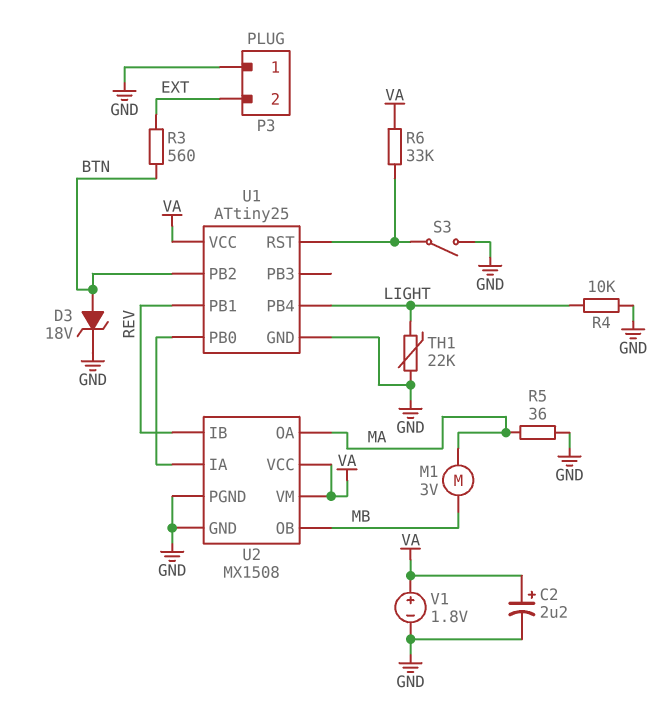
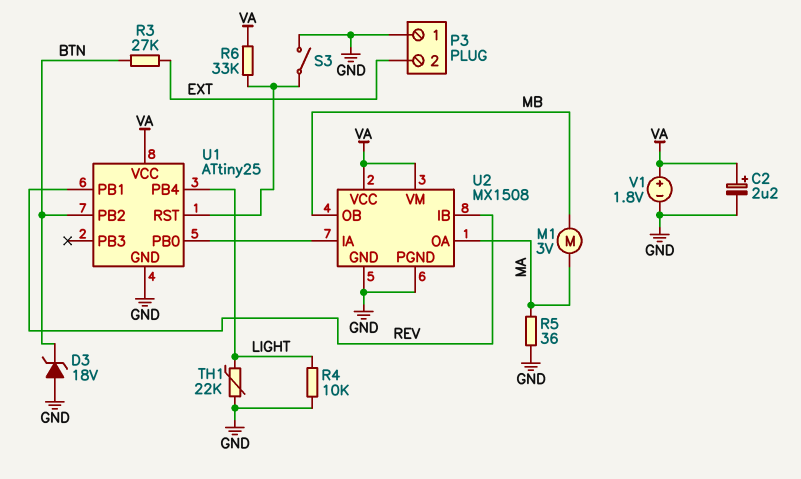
D3: zener 18V (A BTN, K GND) -> zener 18V (A GND, K BTN)
R3: 560 (BTN, EXT) -> 27k (BTN, EXT)

